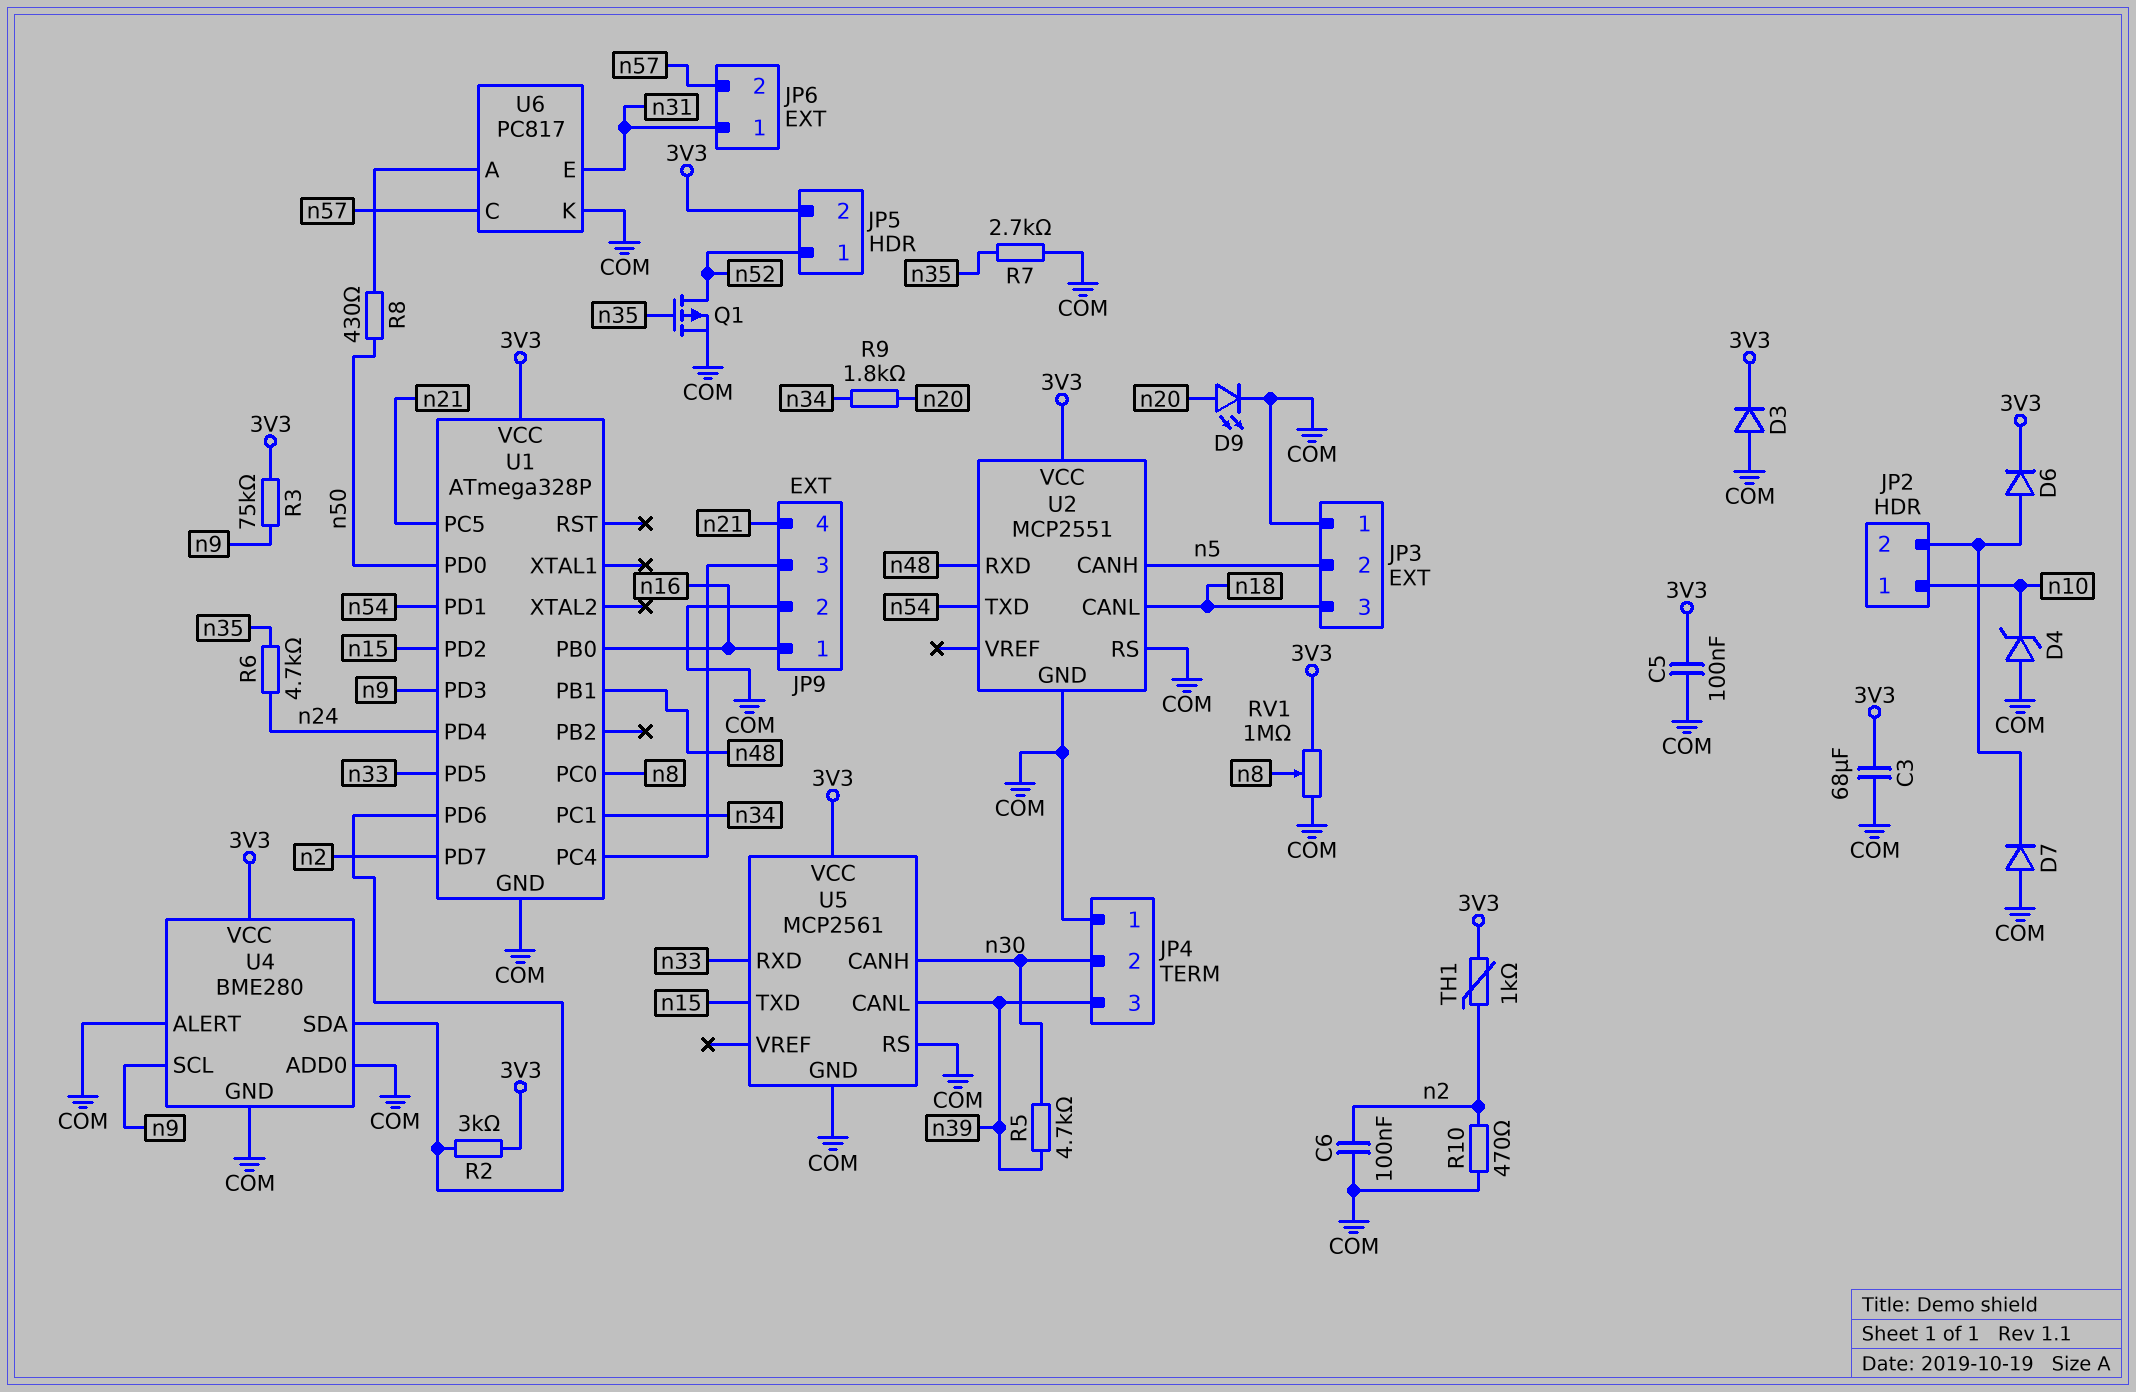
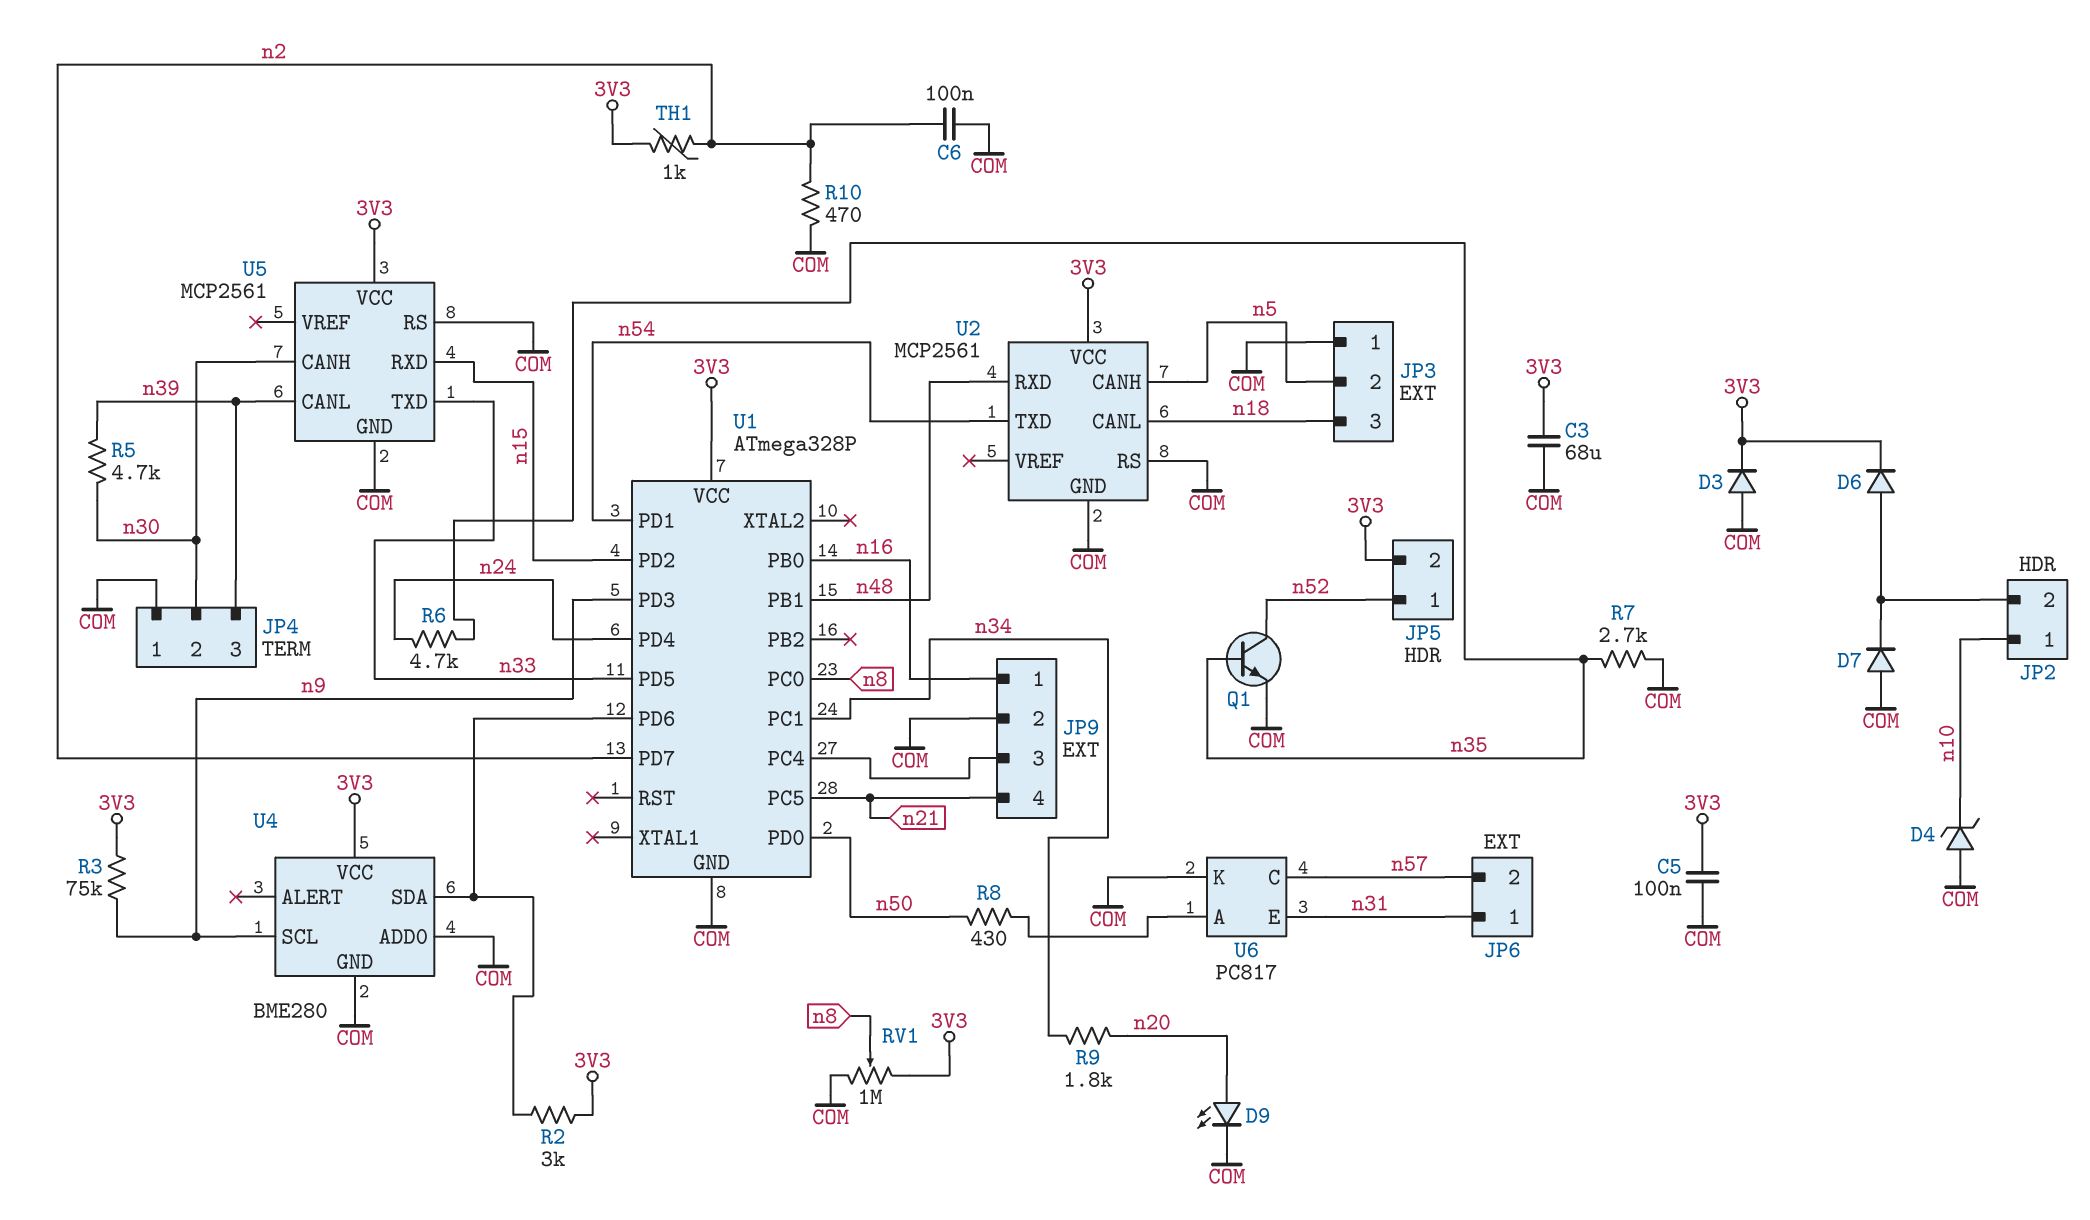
Q1: PMOS (G n35, D n52, S COM) -> NPN (B n35, C n52, E COM)
U2: MCP2551 -> MCP2561
U4 pin ALERT: COM -> none
U5 pin RXD: n33 -> n15
U5 pin TXD: n15 -> n33

